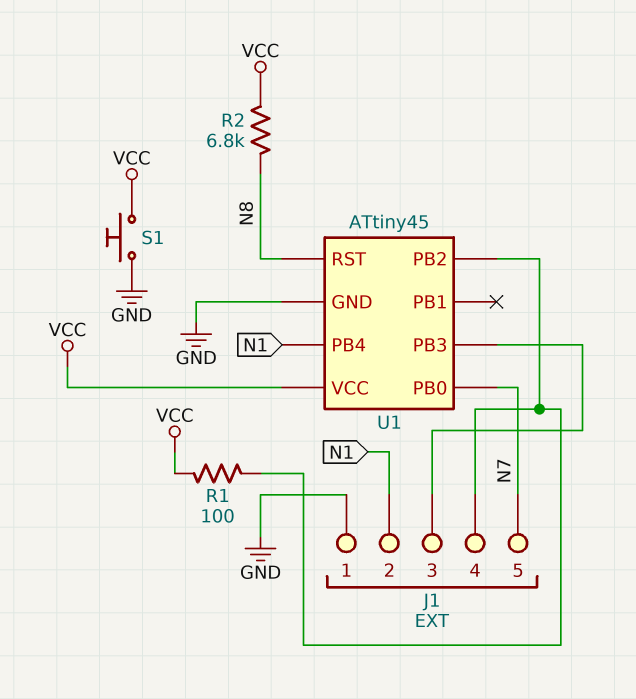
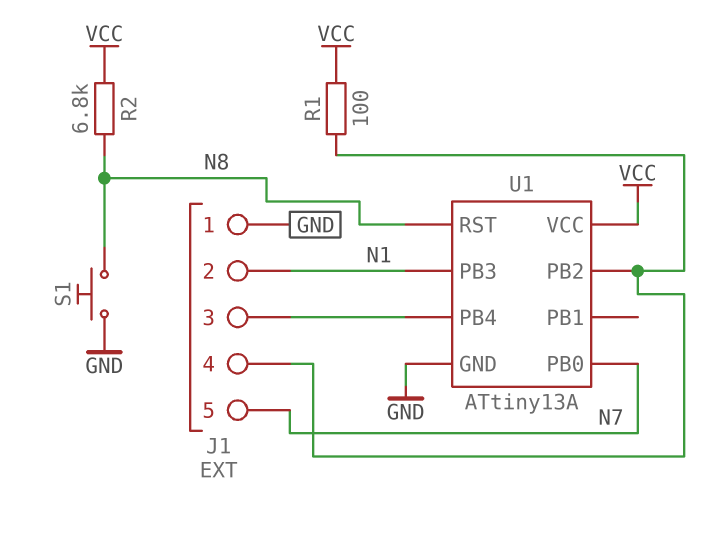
S1: button (GND, VCC) -> button (GND, N8)
U1: ATtiny45 -> ATtiny13A
U1 pin PB3: J1/3 -> N1
U1 pin PB4: N1 -> J1/3

